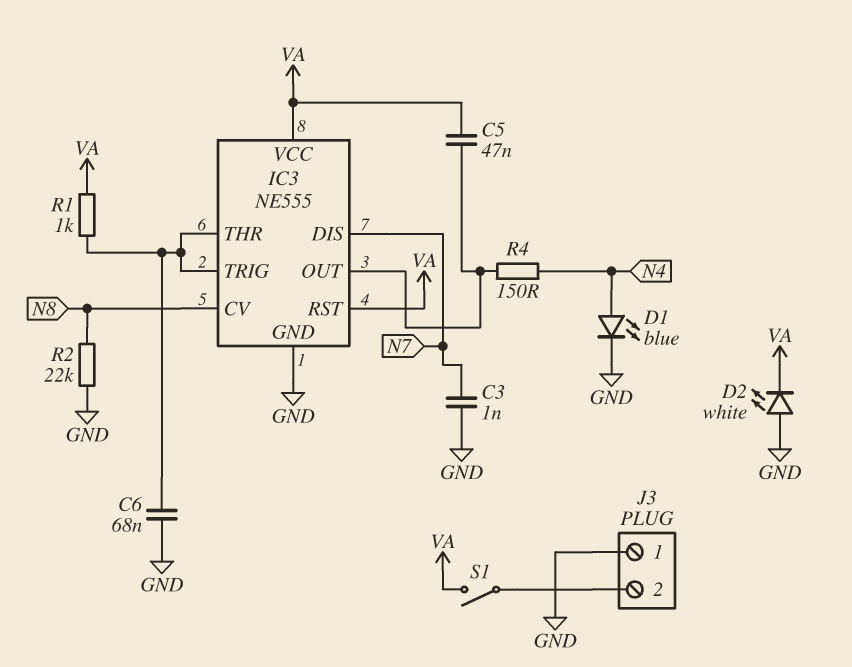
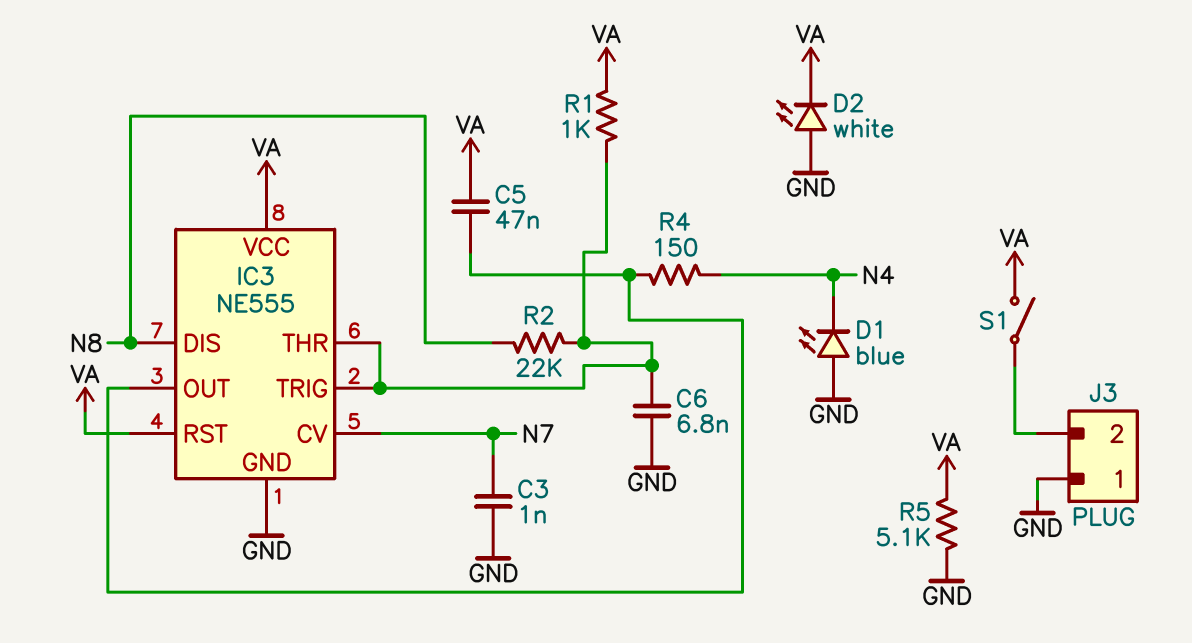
C6: 68nF (GND, IC3/THR) -> 6.8nF (GND, IC3/THR)
D1: LED blue (A N4, K GND) -> LED blue (A GND, K N4)
IC3 pin CV: N8 -> N7
IC3 pin DIS: N7 -> N8
R2: 22k (GND, N8) -> 22k (IC3/THR, N8)
R5: none -> 5.1k (GND, VA)

